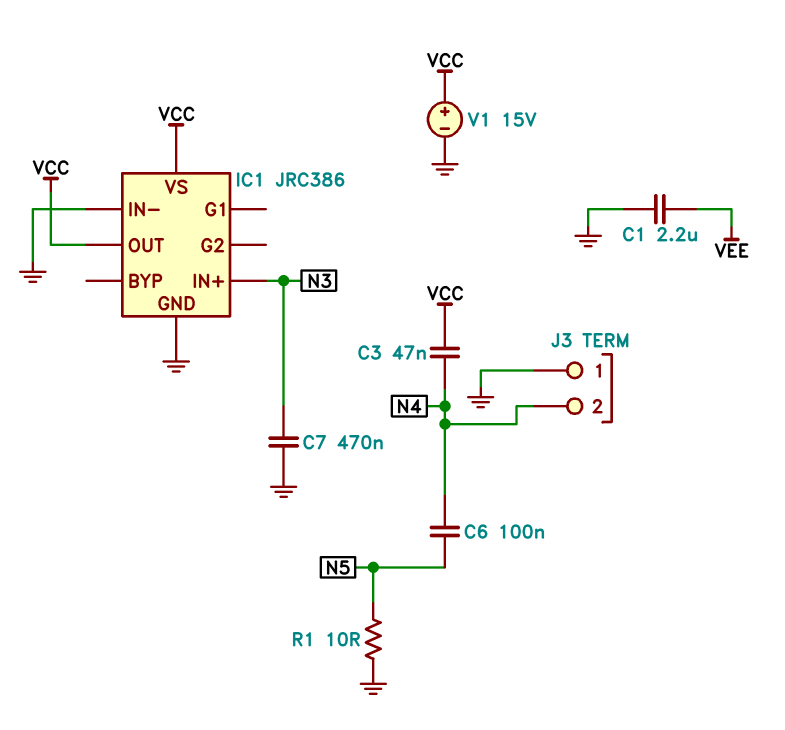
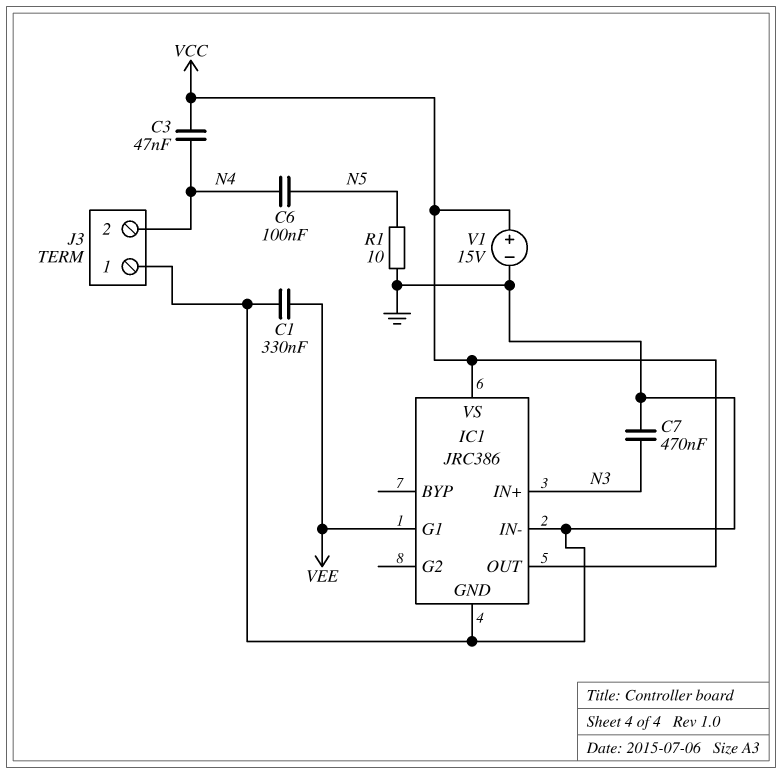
C1: 2.2uF (GND, VEE) -> 330nF (GND, VEE)
IC1 pin G1: none -> VEE

